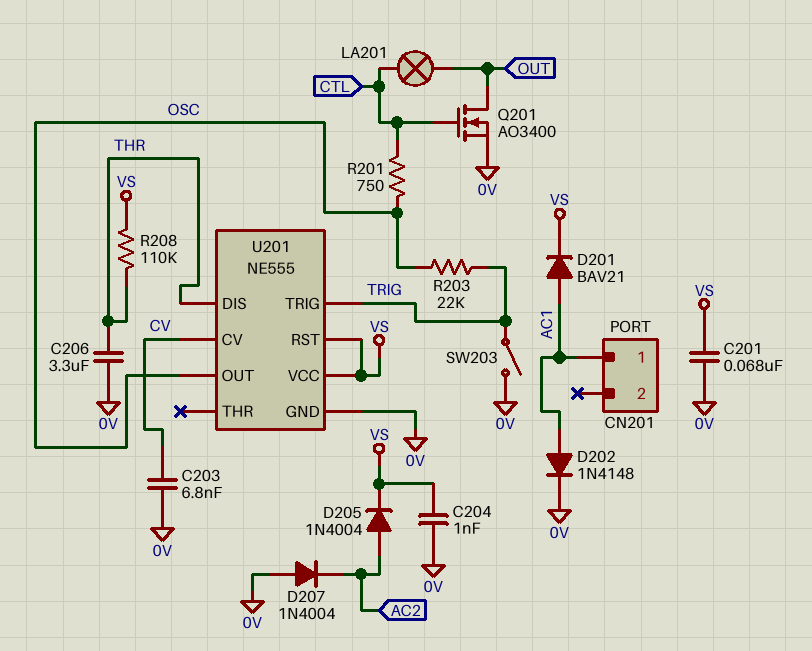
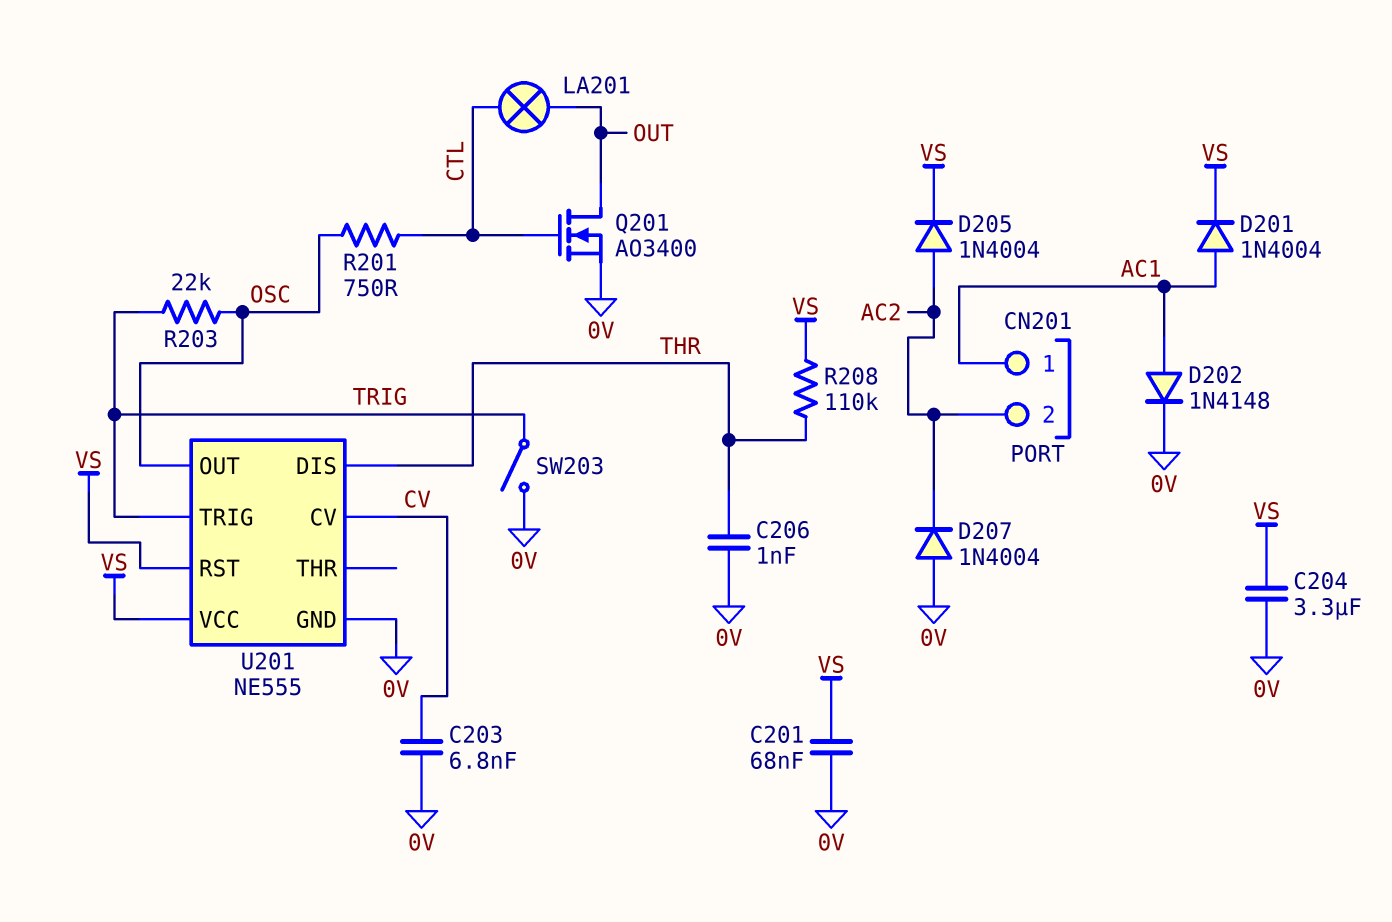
C204: 1nF (0V, VS) -> 3.3uF (0V, VS)
C206: 3.3uF (0V, THR) -> 1nF (0V, THR)
CN201 pin 2: none -> AC2
D201: diode BAV21 (A AC1, K VS) -> diode 1N4004 (A AC1, K VS)

